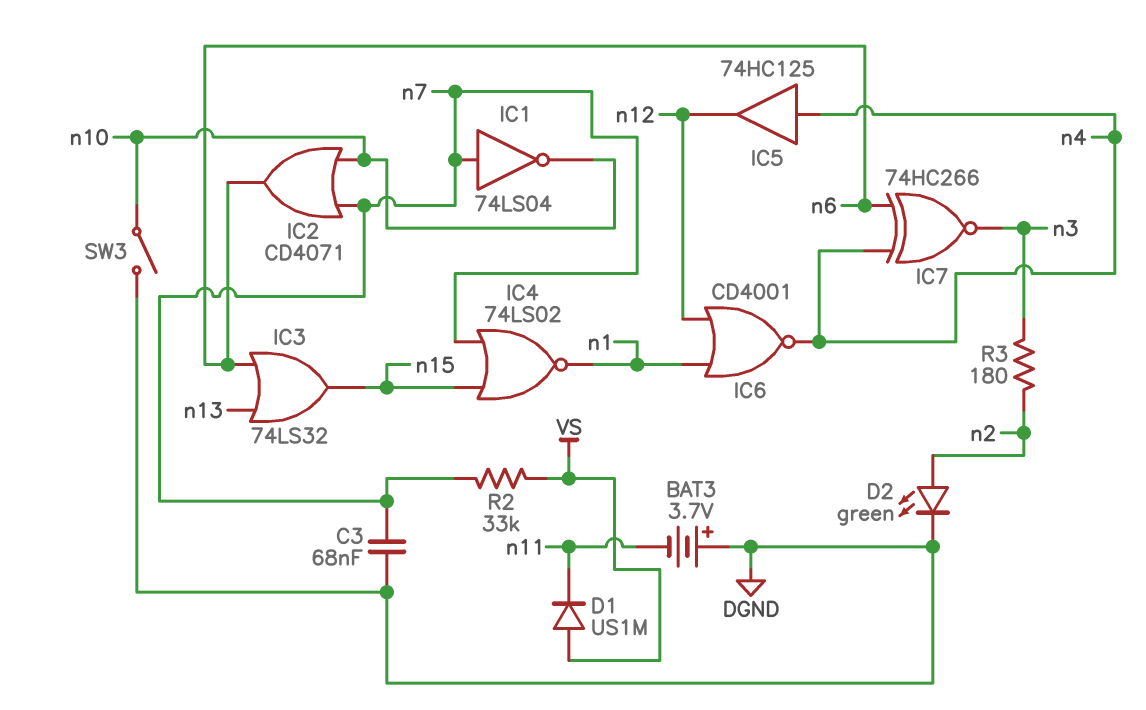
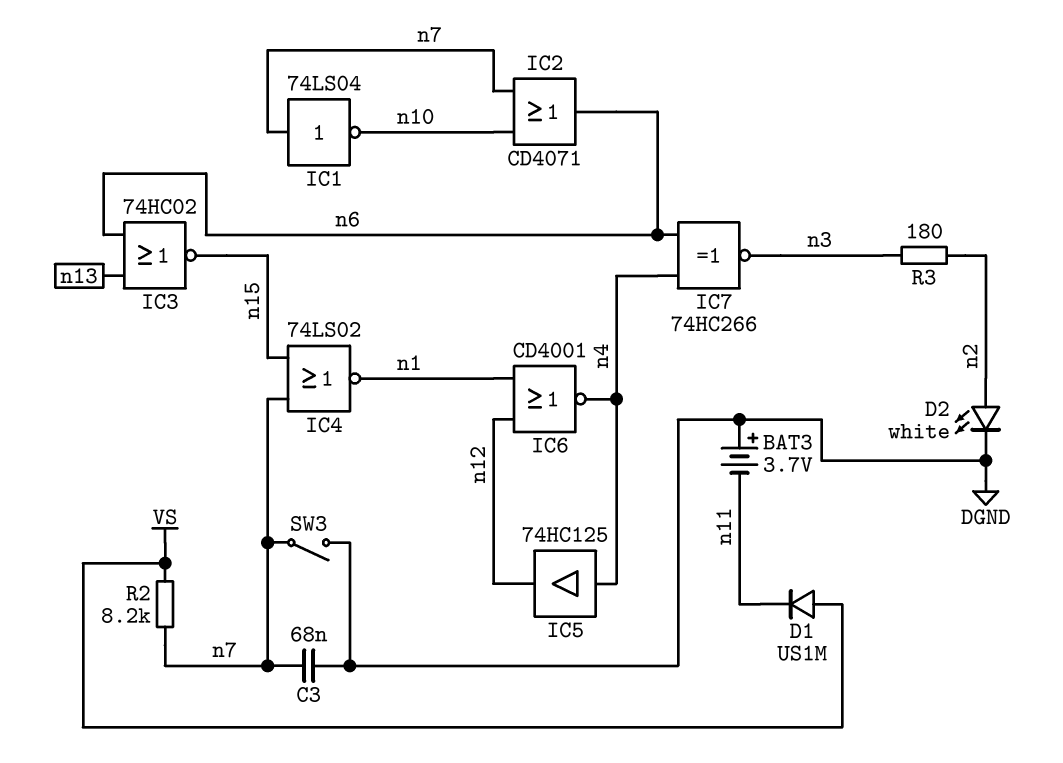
D2: LED green (A n2, K DGND) -> LED white (A n2, K DGND)
IC3: OR 74LS32 (in n6, in n13, out n15) -> NOR 74HC02 (in n6, in n13, out n15)
R2: 33k (VS, n7) -> 8.2k (VS, n7)
SW3: switch (DGND, n10) -> switch (DGND, n7)

